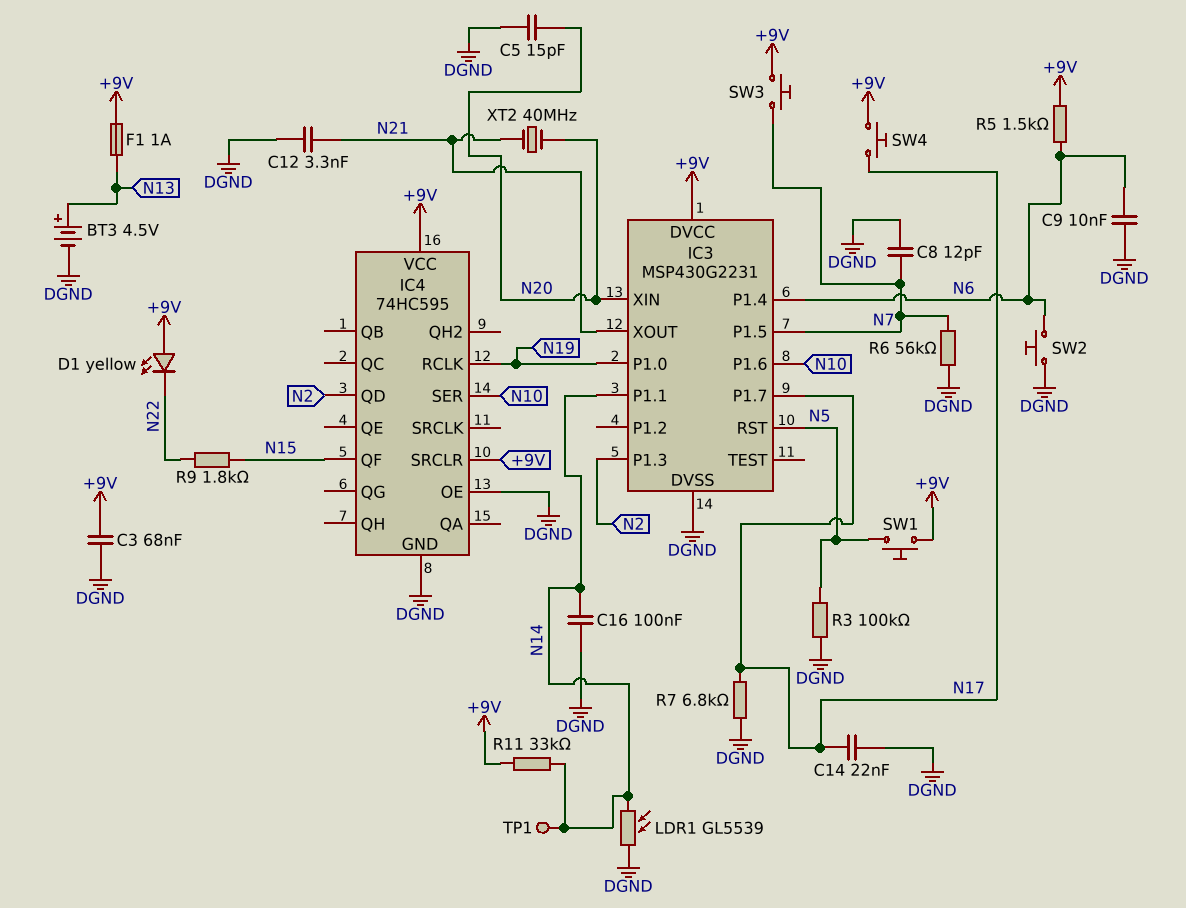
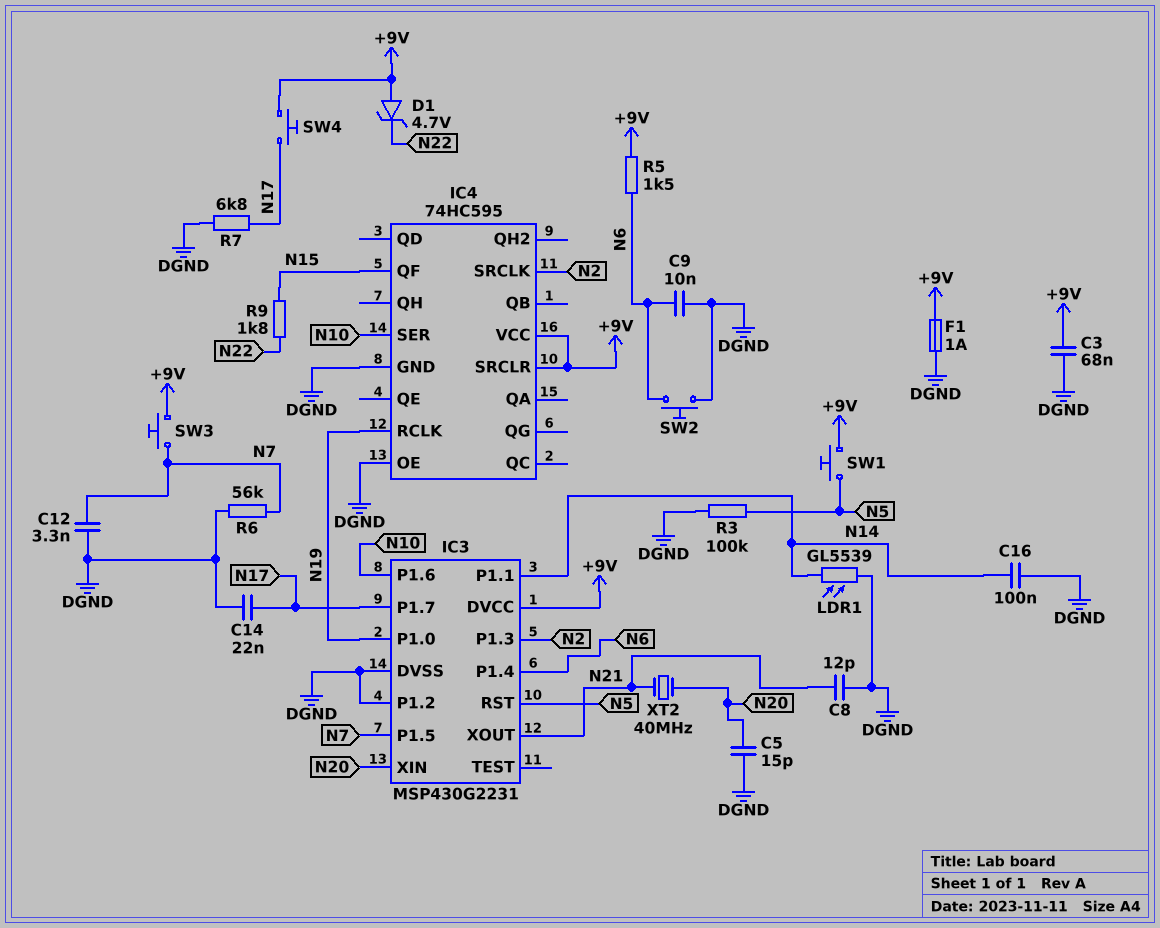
BT3: 4.5V (plus N13, minus DGND) -> none
C8: 12pF (DGND, N7) -> 12pF (DGND, N21)
C12: 3.3nF (DGND, N21) -> 3.3nF (DGND, N7)
D1: LED yellow (A +9V, K N22) -> zener 4.7V (A +9V, K N22)
F1: 1A (+9V, N13) -> 1A (+9V, DGND)
IC3 pin P1.2: none -> DGND
IC4 pin QD: N2 -> none
IC4 pin SRCLK: none -> N2
R11: 33k (+9V, N14) -> none
TP1: test point (N14) -> none

